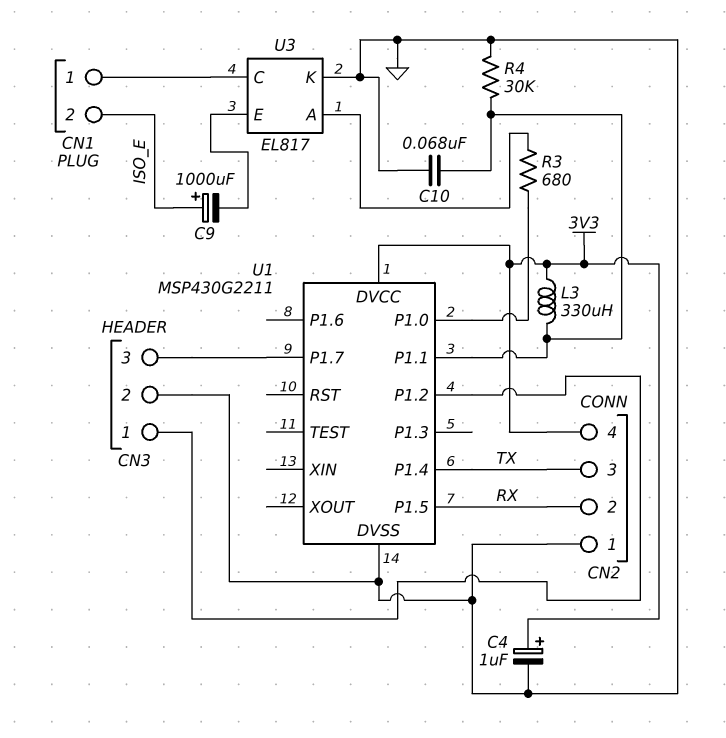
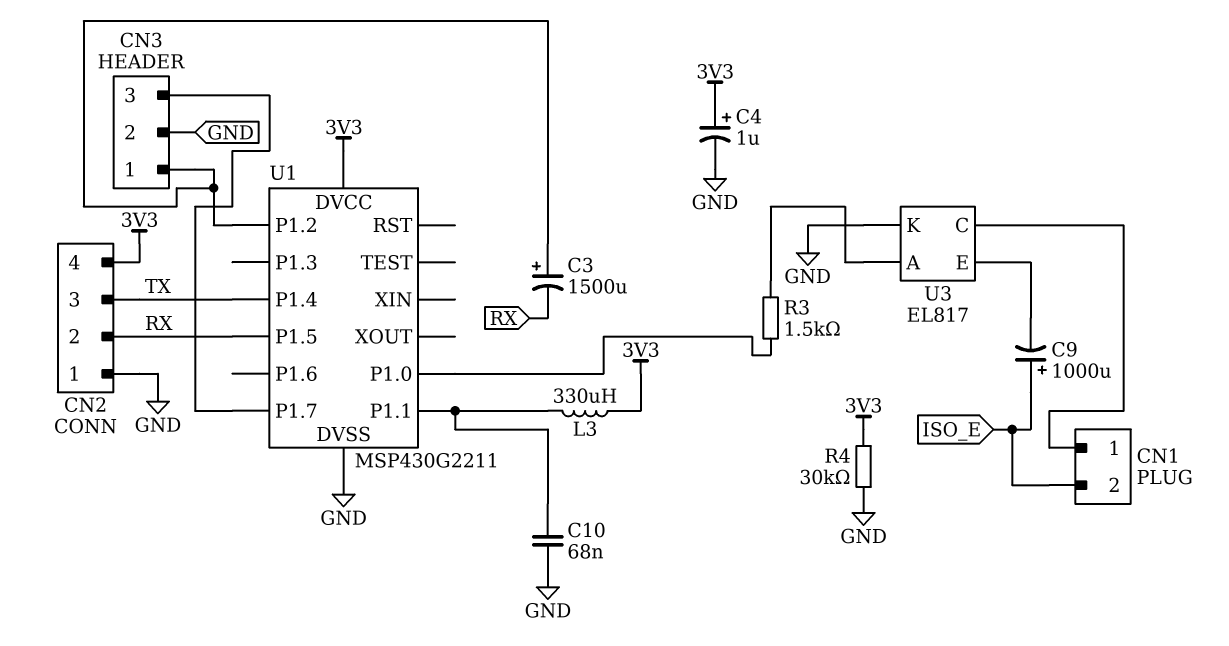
C3: none -> 1500uF (plus CN3/1, minus RX)
R3: 680 (U1/P1.0, U3/A) -> 1.5k (U1/P1.0, U3/A)
R4: 30k (GND, U1/P1.1) -> 30k (3V3, GND)

